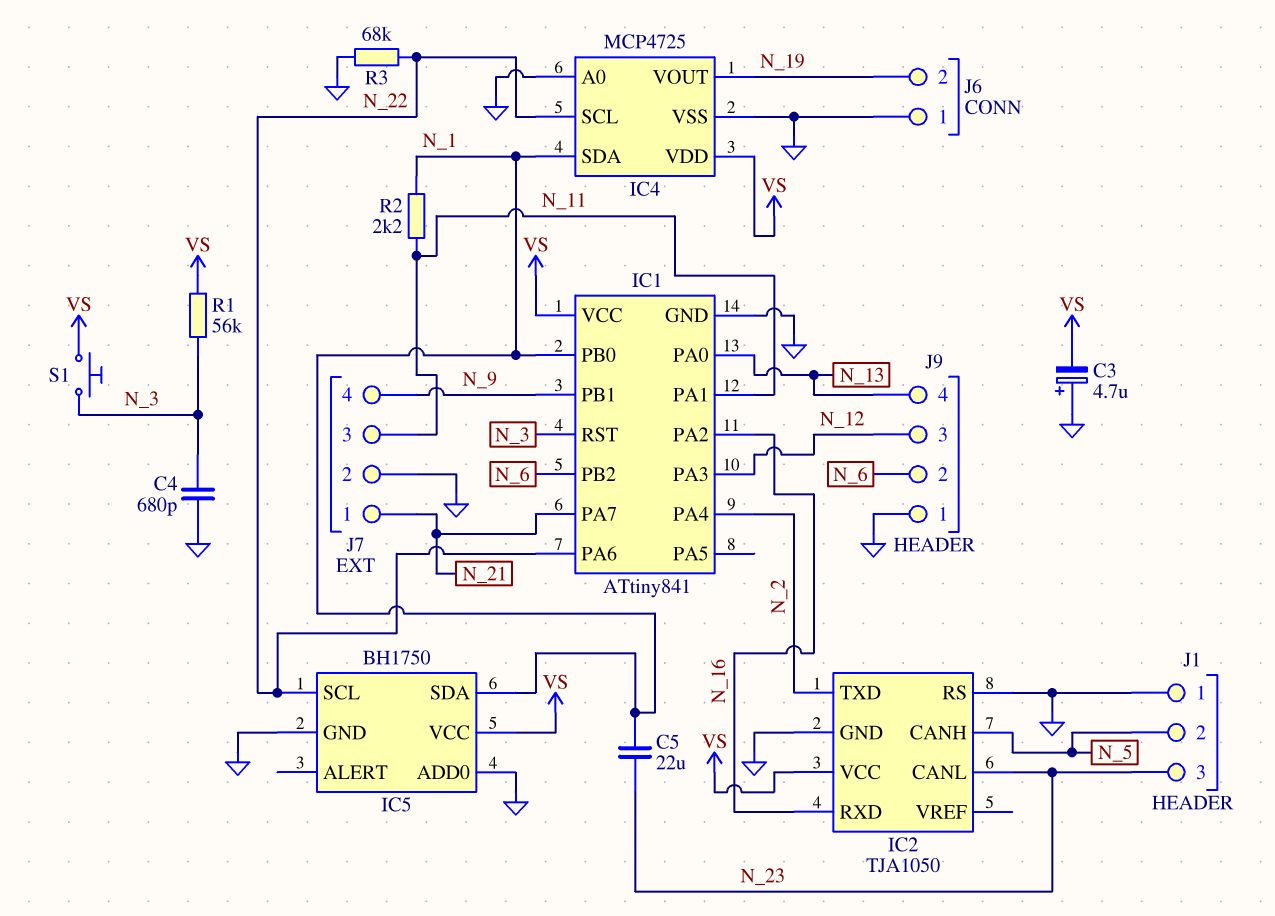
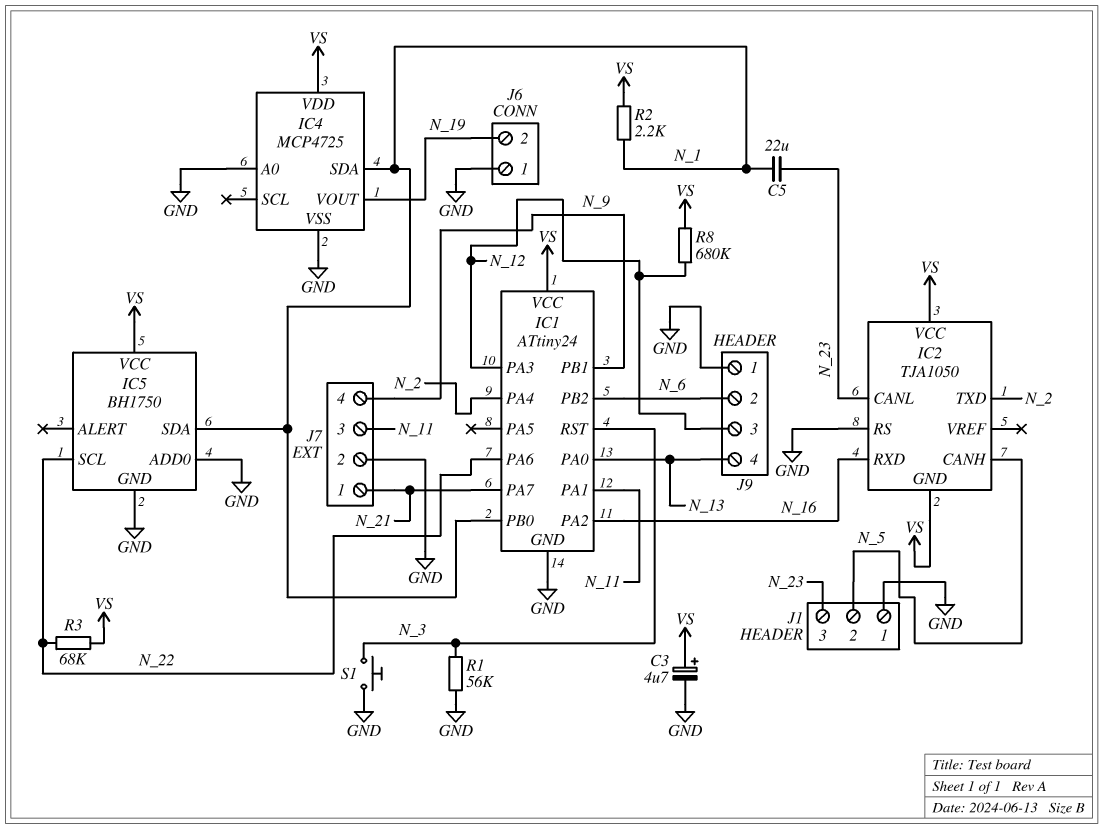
C3: 4.7uF (plus GND, minus VS) -> 4.7uF (plus VS, minus GND)
C4: 680pF (GND, N_3) -> none
IC1: ATtiny841 -> ATtiny24
IC2 pin GND: GND -> VS
IC4 pin SCL: N_22 -> none
R1: 56k (N_3, VS) -> 56k (GND, N_3)
R2: 2.2k (N_1, N_11) -> 2.2k (N_1, VS)
R3: 68k (GND, N_22) -> 68k (N_22, VS)
R8: none -> 680k (N_12, VS)
S1: button (N_3, VS) -> button (GND, N_3)

